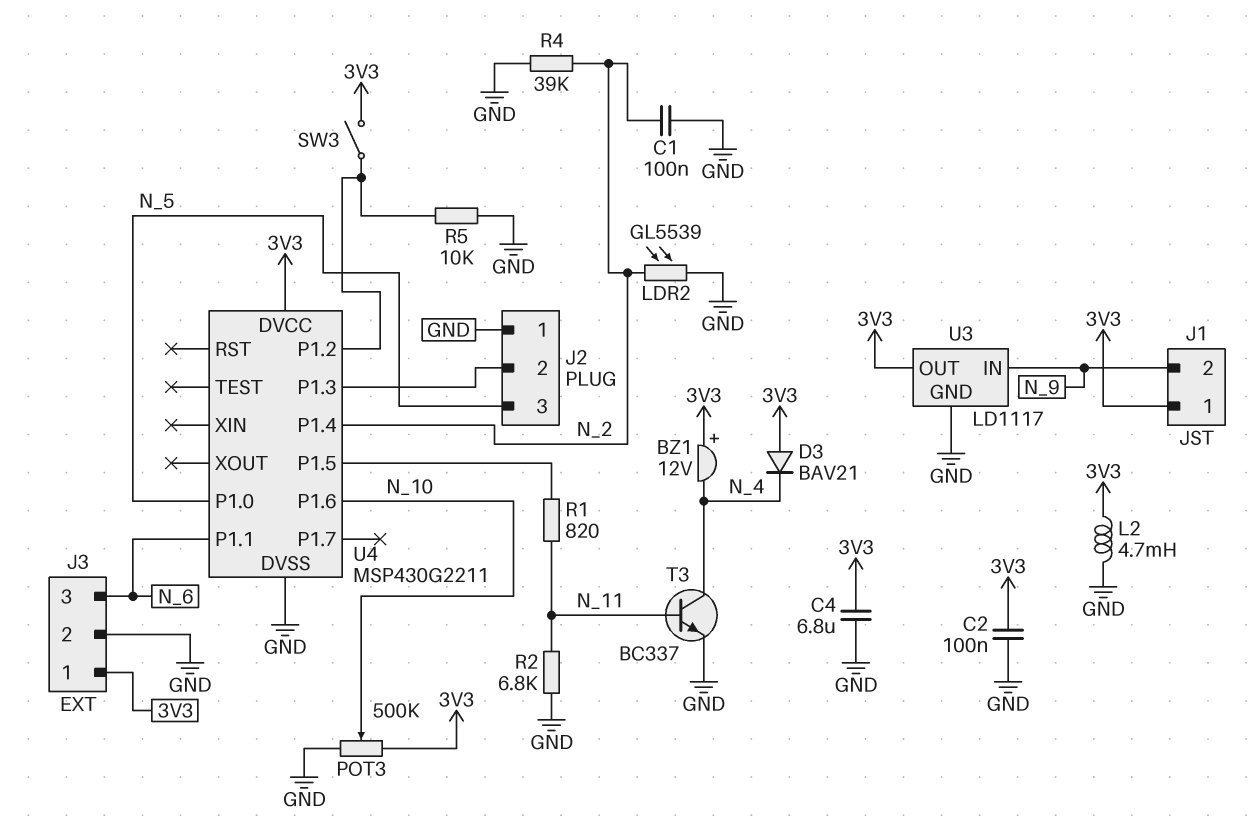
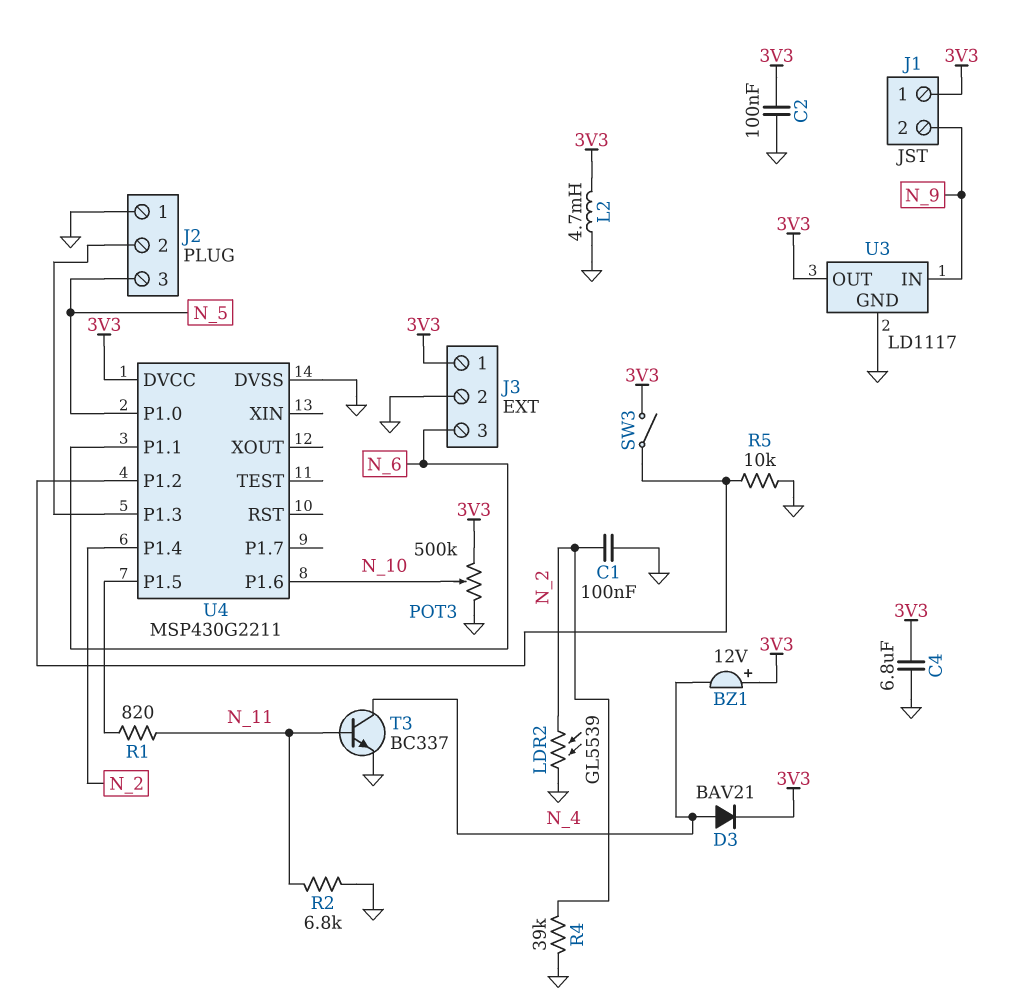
D3: diode BAV21 (A 3V3, K N_4) -> diode BAV21 (A N_4, K 3V3)

